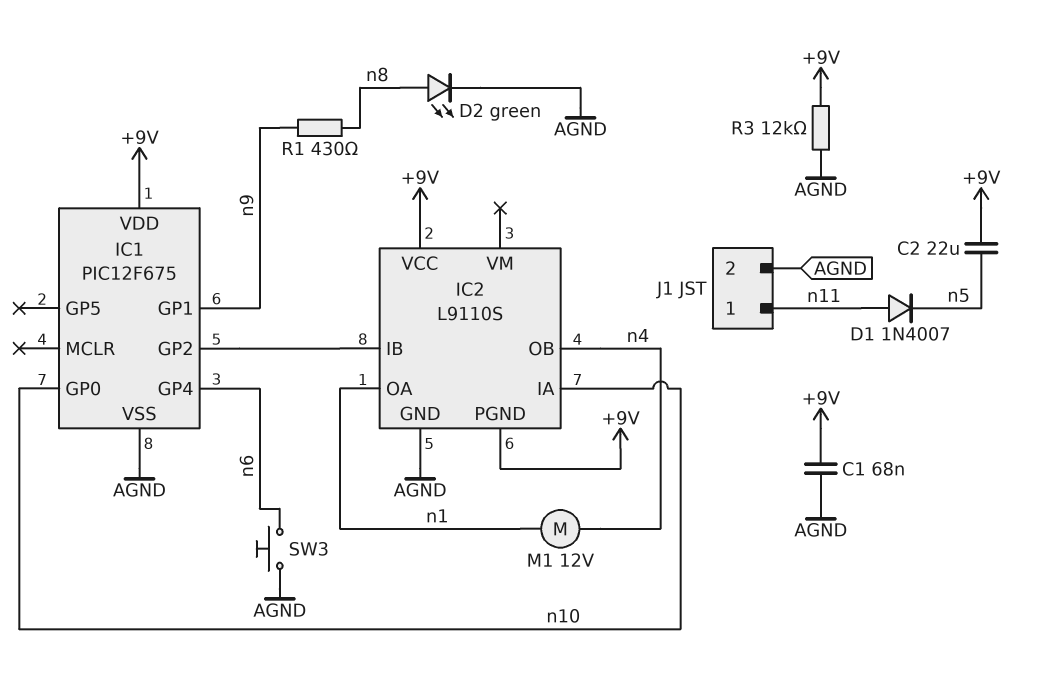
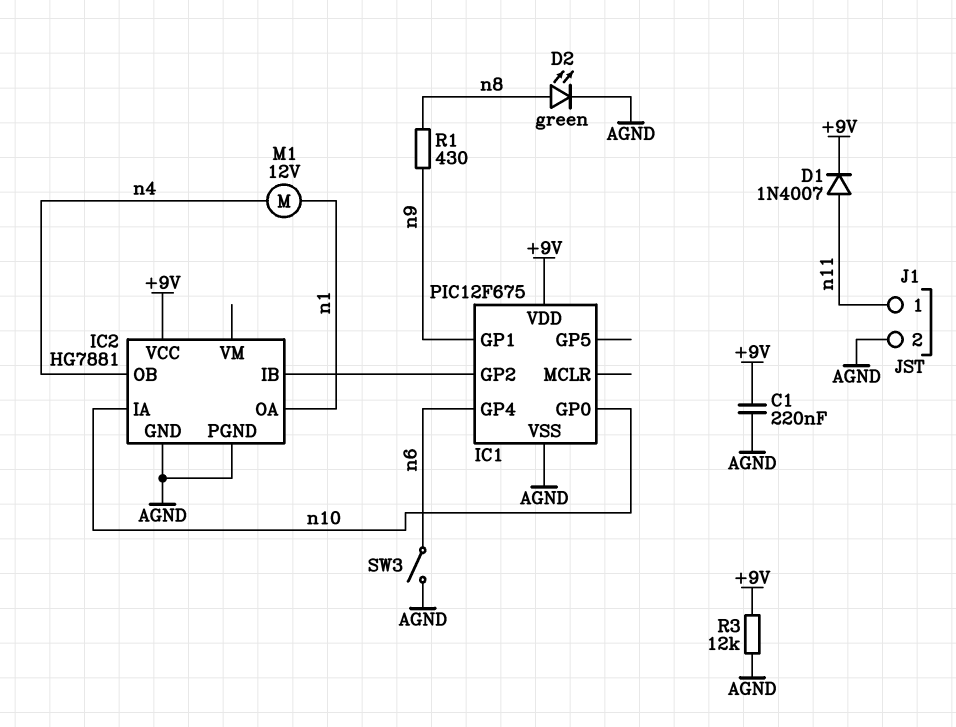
C1: 68nF (+9V, AGND) -> 220nF (+9V, AGND)
C2: 22uF (+9V, n5) -> none
D1: diode 1N4007 (A n11, K n5) -> diode 1N4007 (A n11, K +9V)
IC2: L9110S -> HG7881
IC2 pin PGND: +9V -> AGND
SW3: button (AGND, n6) -> switch (AGND, n6)

